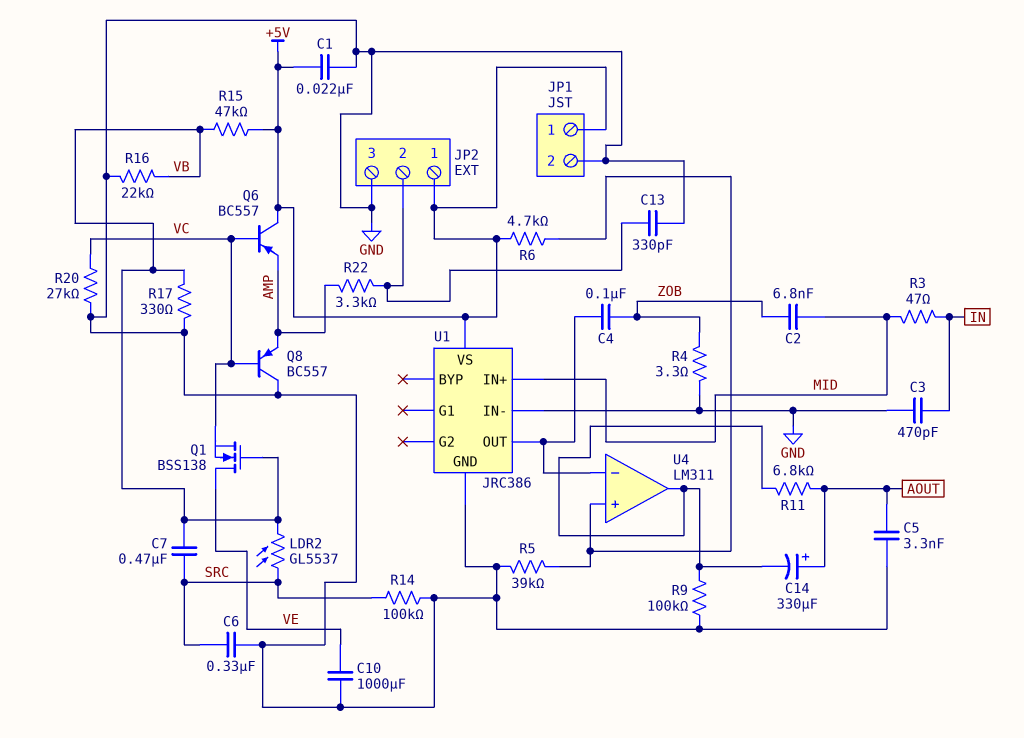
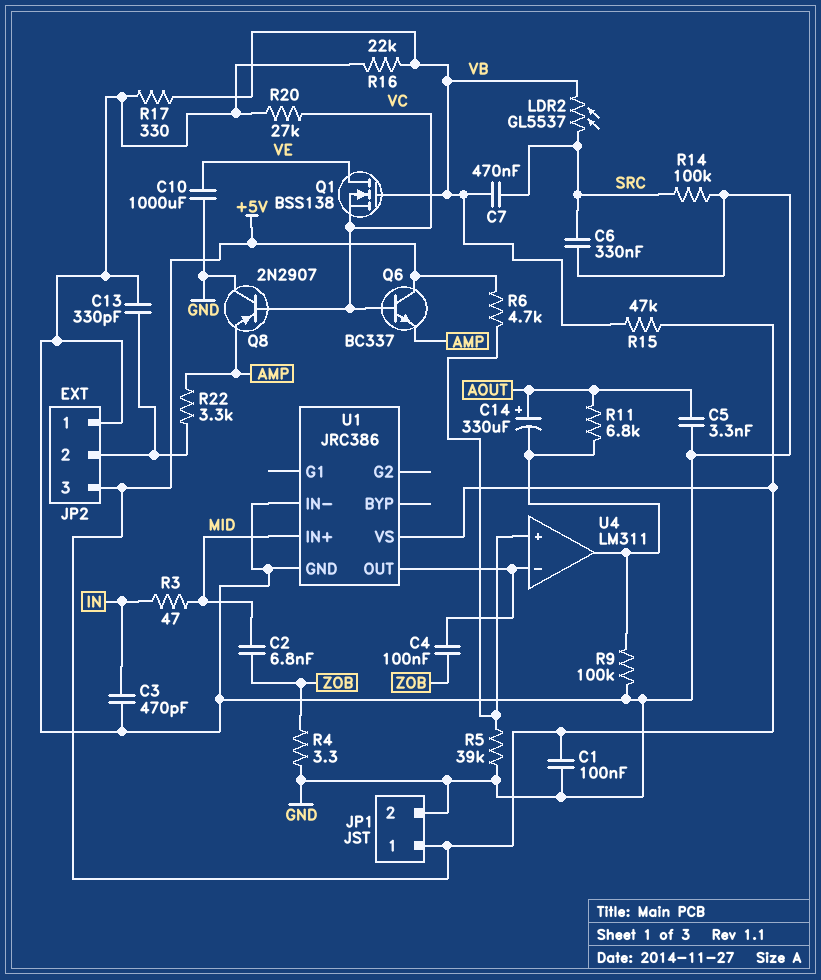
C1: 22nF (+5V, GND) -> 100nF (+5V, GND)
JP2 pin 1: +5V -> GND
JP2 pin 3: GND -> +5V
Q6: PNP BC557 (B VC, C +5V, E AMP) -> NPN BC337 (B VC, C +5V, E AMP)
Q8: PNP BC557 (B VC, C GND, E AMP) -> PNP 2N2907 (B VC, C GND, E AMP)

